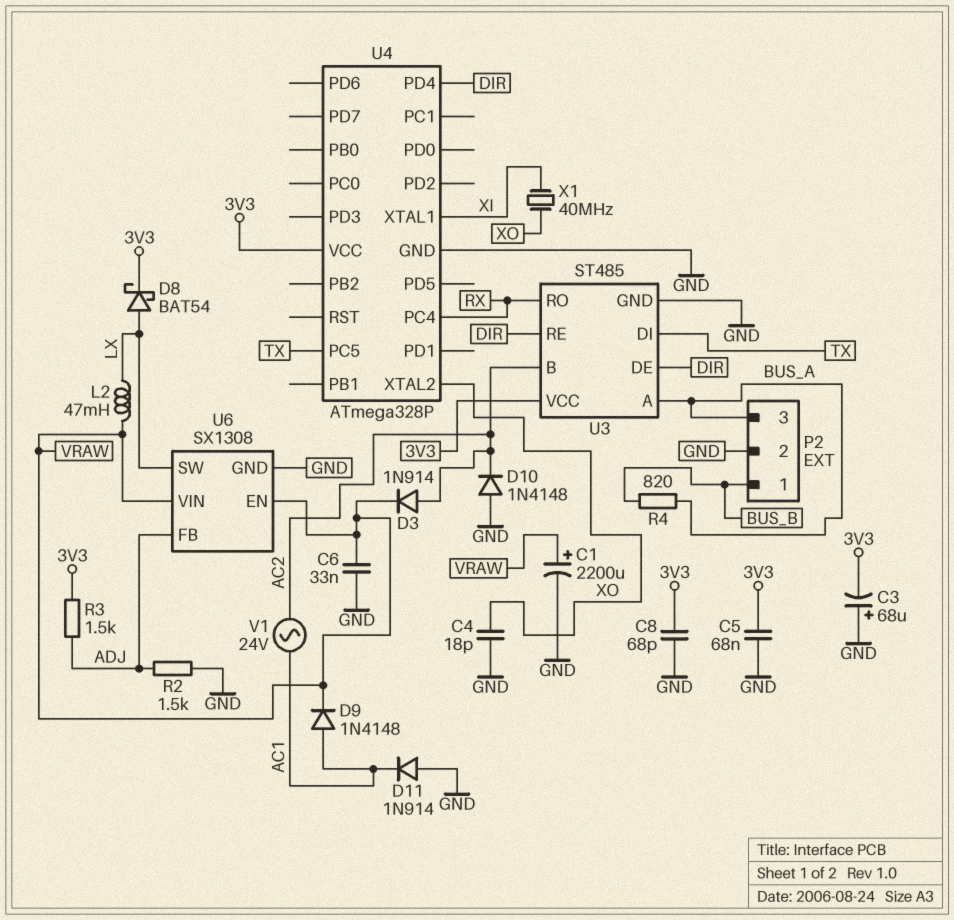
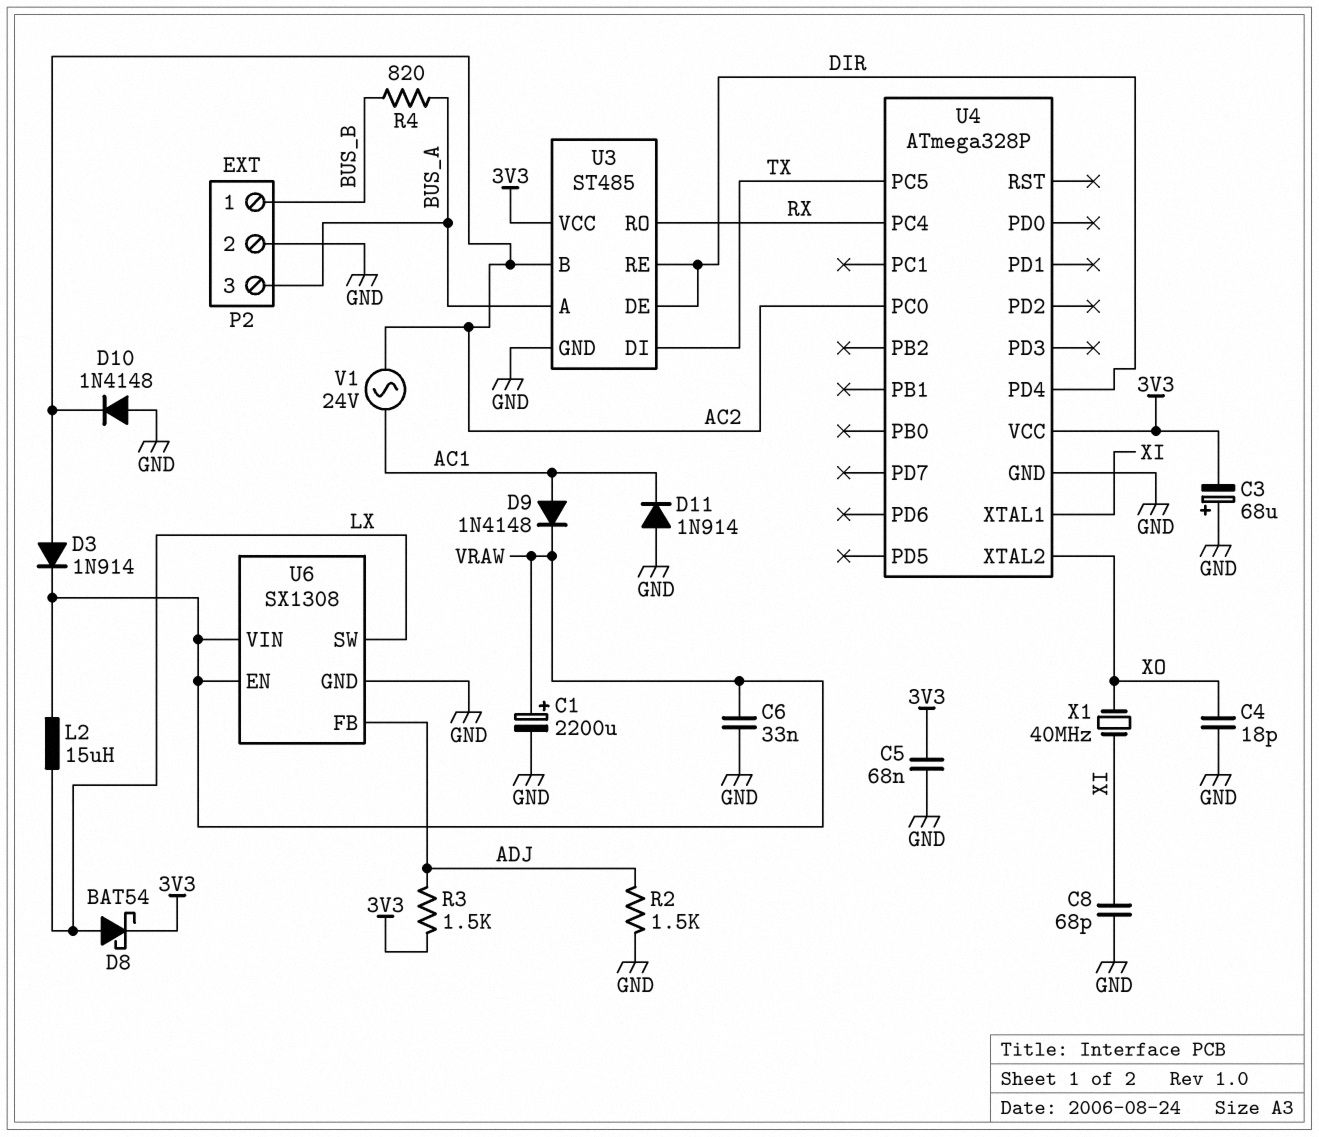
C8: 68pF (3V3, GND) -> 68pF (GND, XI)
L2: 47mH (LX, VRAW) -> 15uH (LX, VRAW)
U4 pin PC0: none -> AC2

